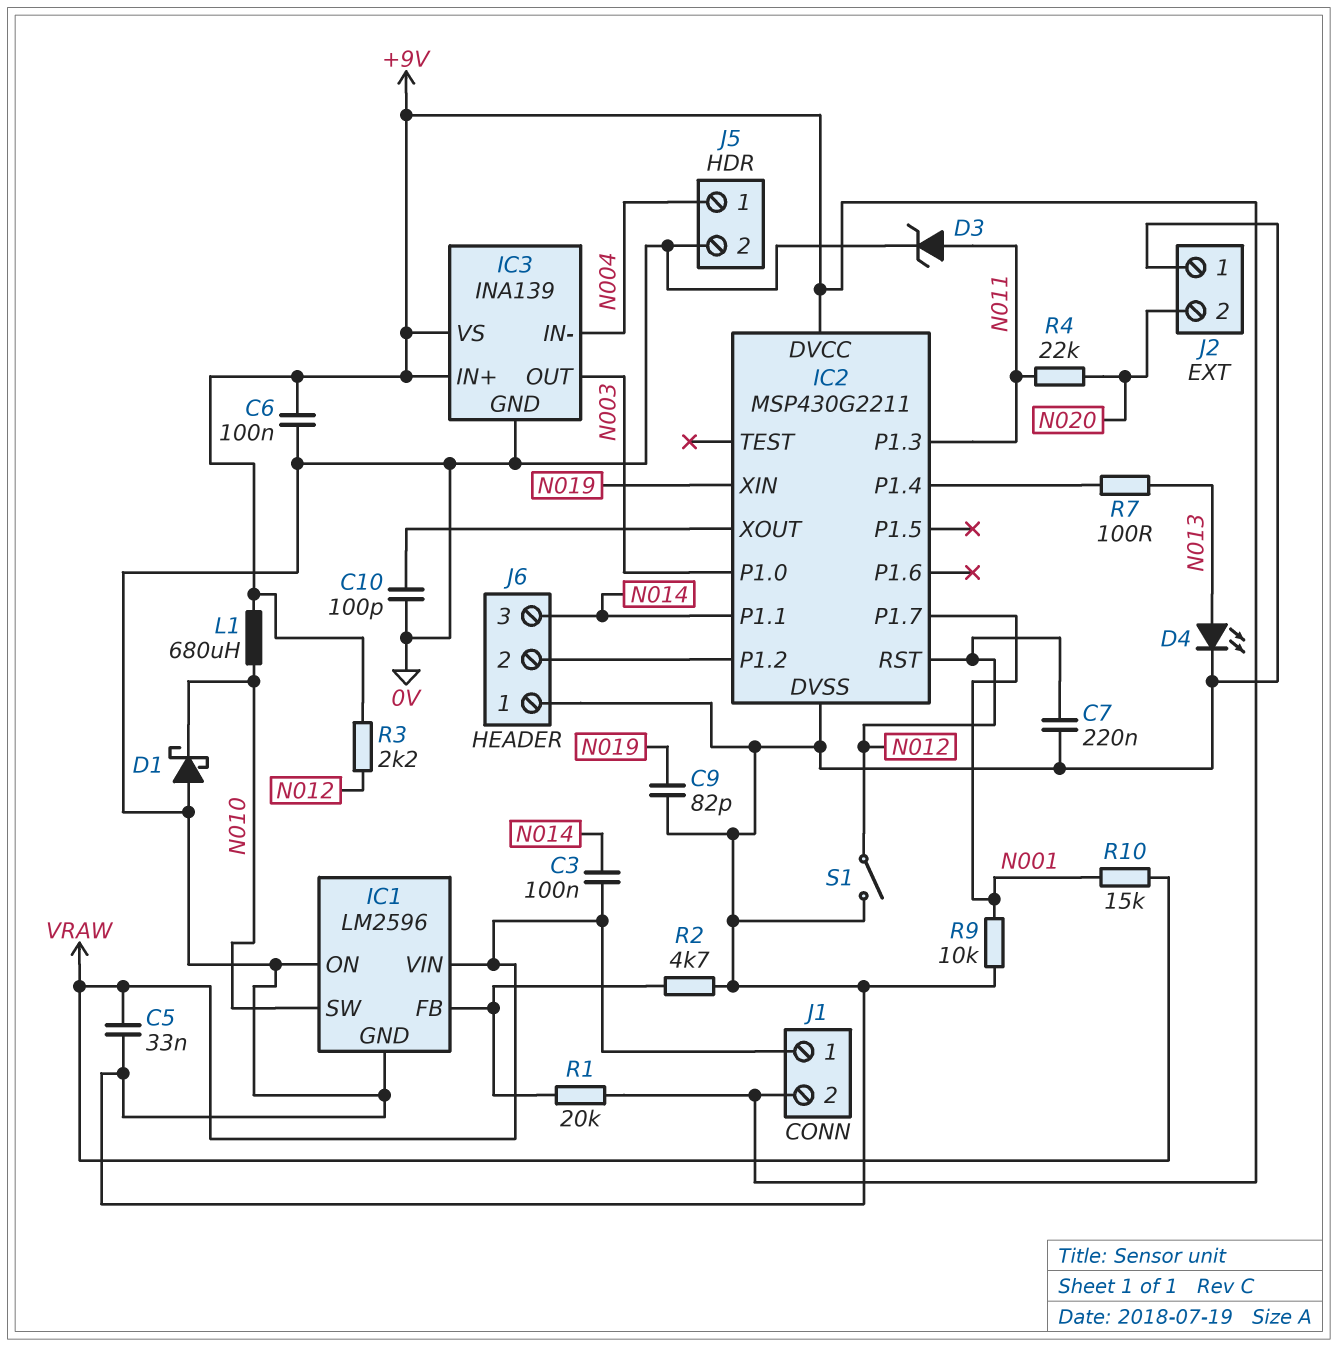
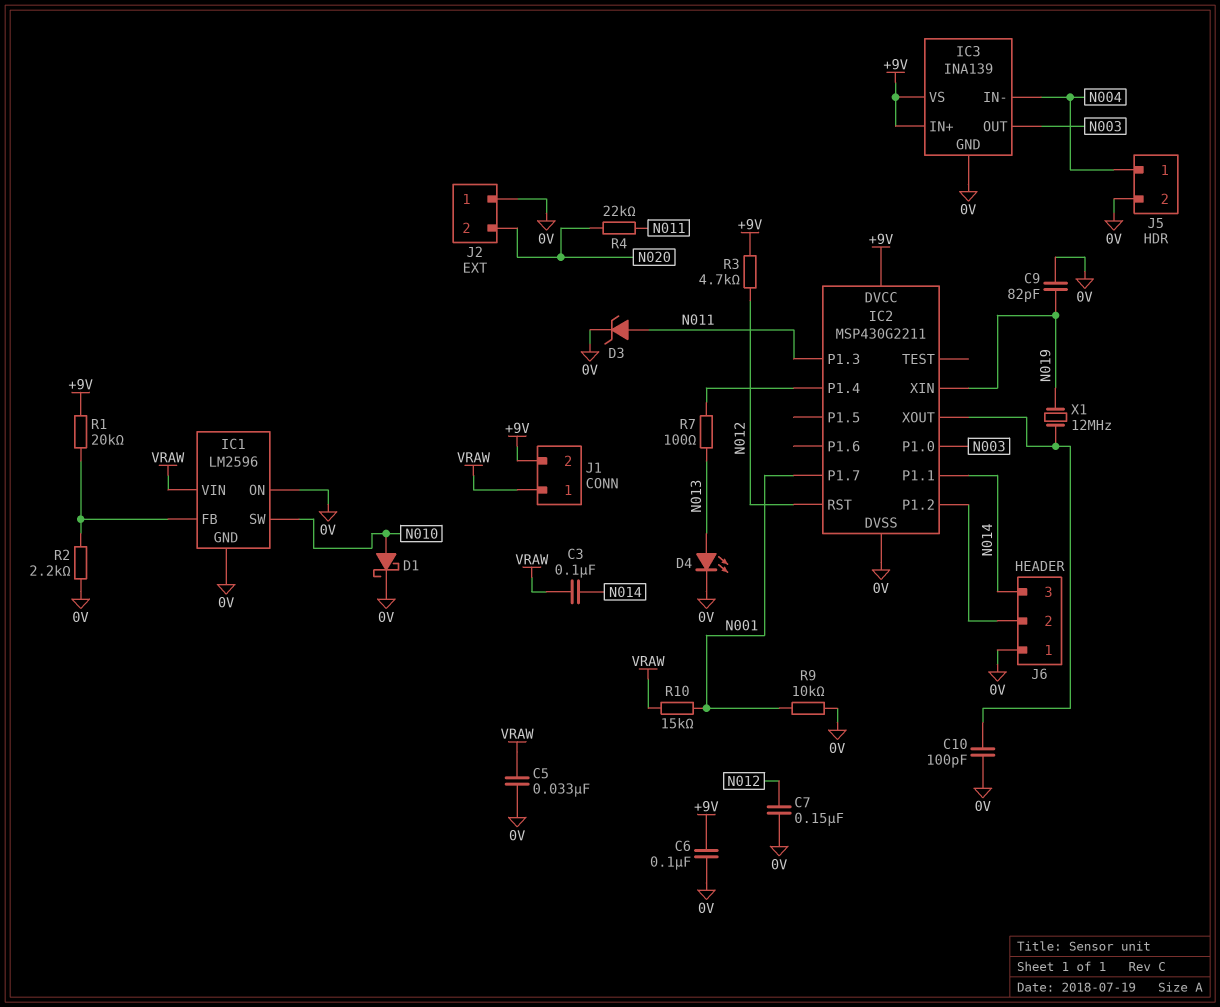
C7: 220nF (0V, N012) -> 150nF (0V, N012)
D1: schottky (A 0V, K N010) -> schottky (A N010, K 0V)
L1: 680uH (+9V, N010) -> none
R2: 4.7k (0V, IC1/FB) -> 2.2k (0V, IC1/FB)
R3: 2.2k (+9V, N012) -> 4.7k (+9V, N012)
S1: switch (0V, N012) -> none
X1: none -> 12MHz (IC2/XOUT, N019)

